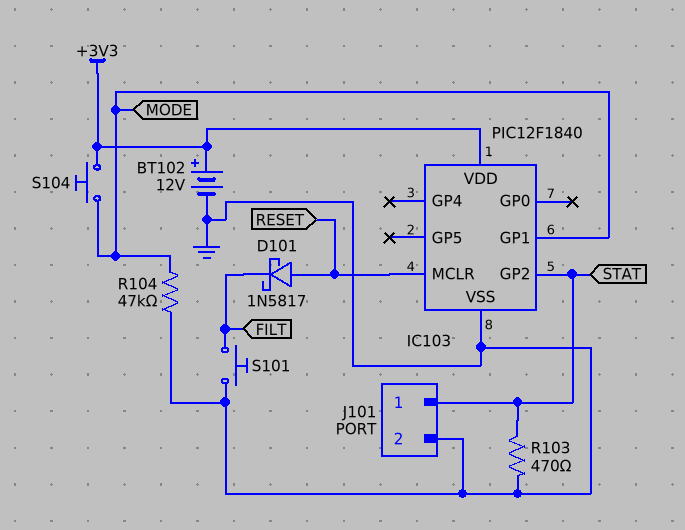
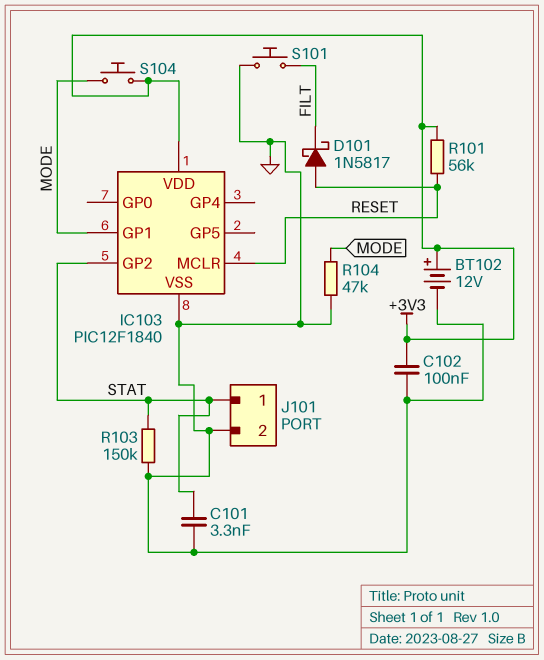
C101: none -> 3.3nF (GND, STAT)
C102: none -> 100nF (+3V3, GND)
R101: none -> 56k (+3V3, RESET)
R103: 470 (GND, STAT) -> 150k (GND, STAT)

